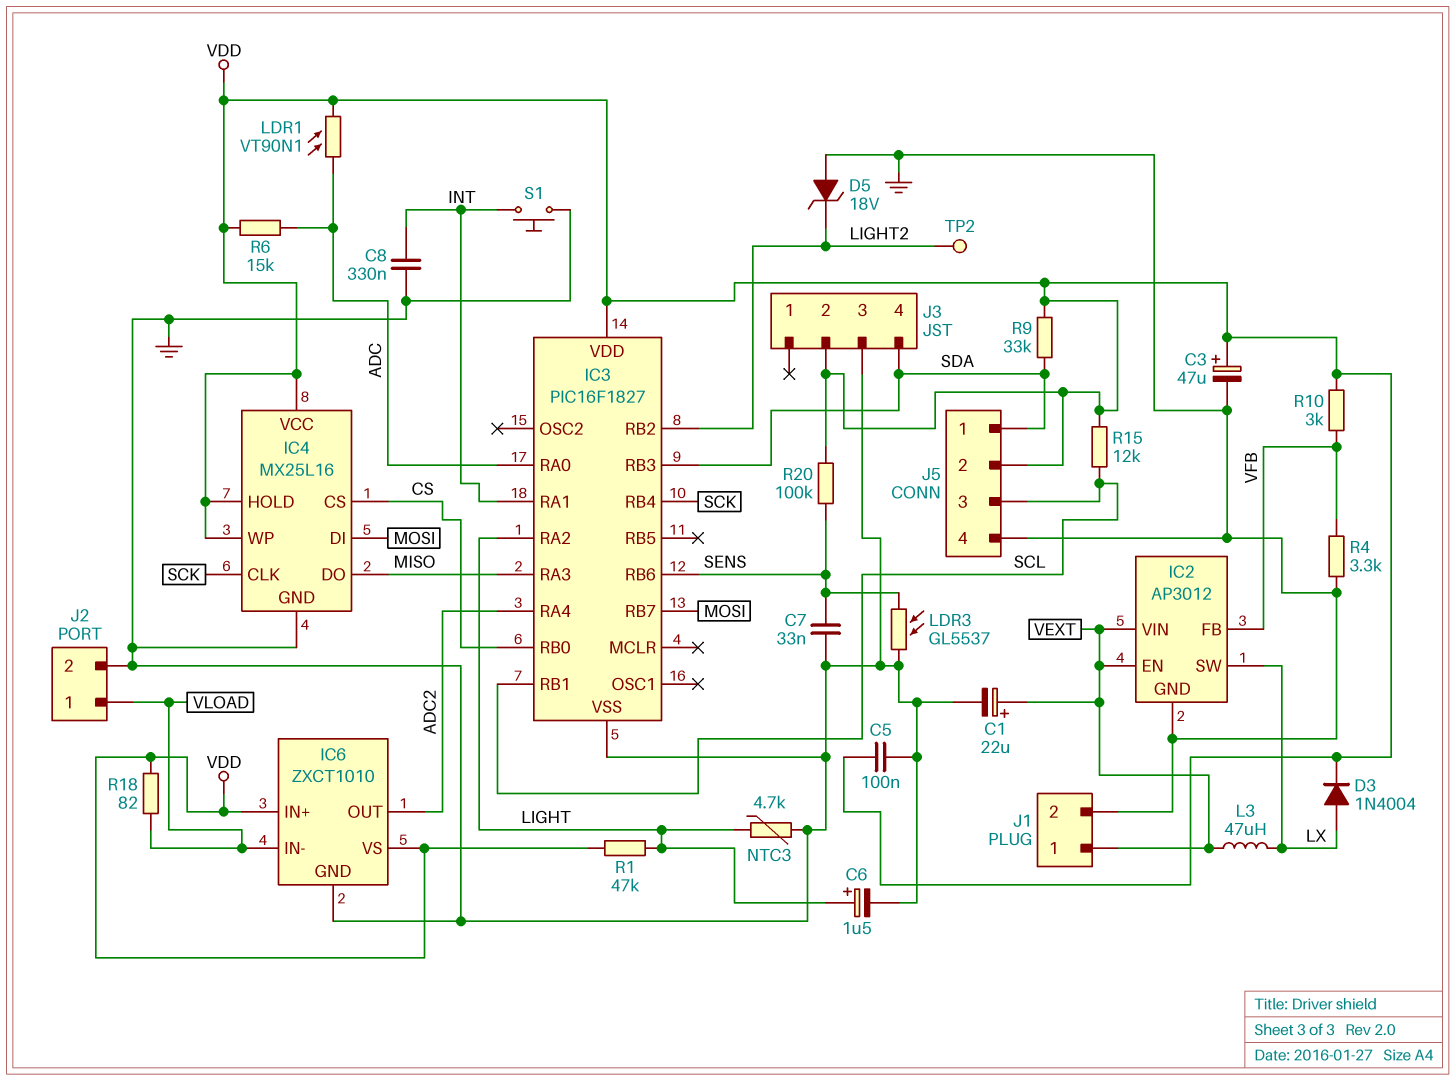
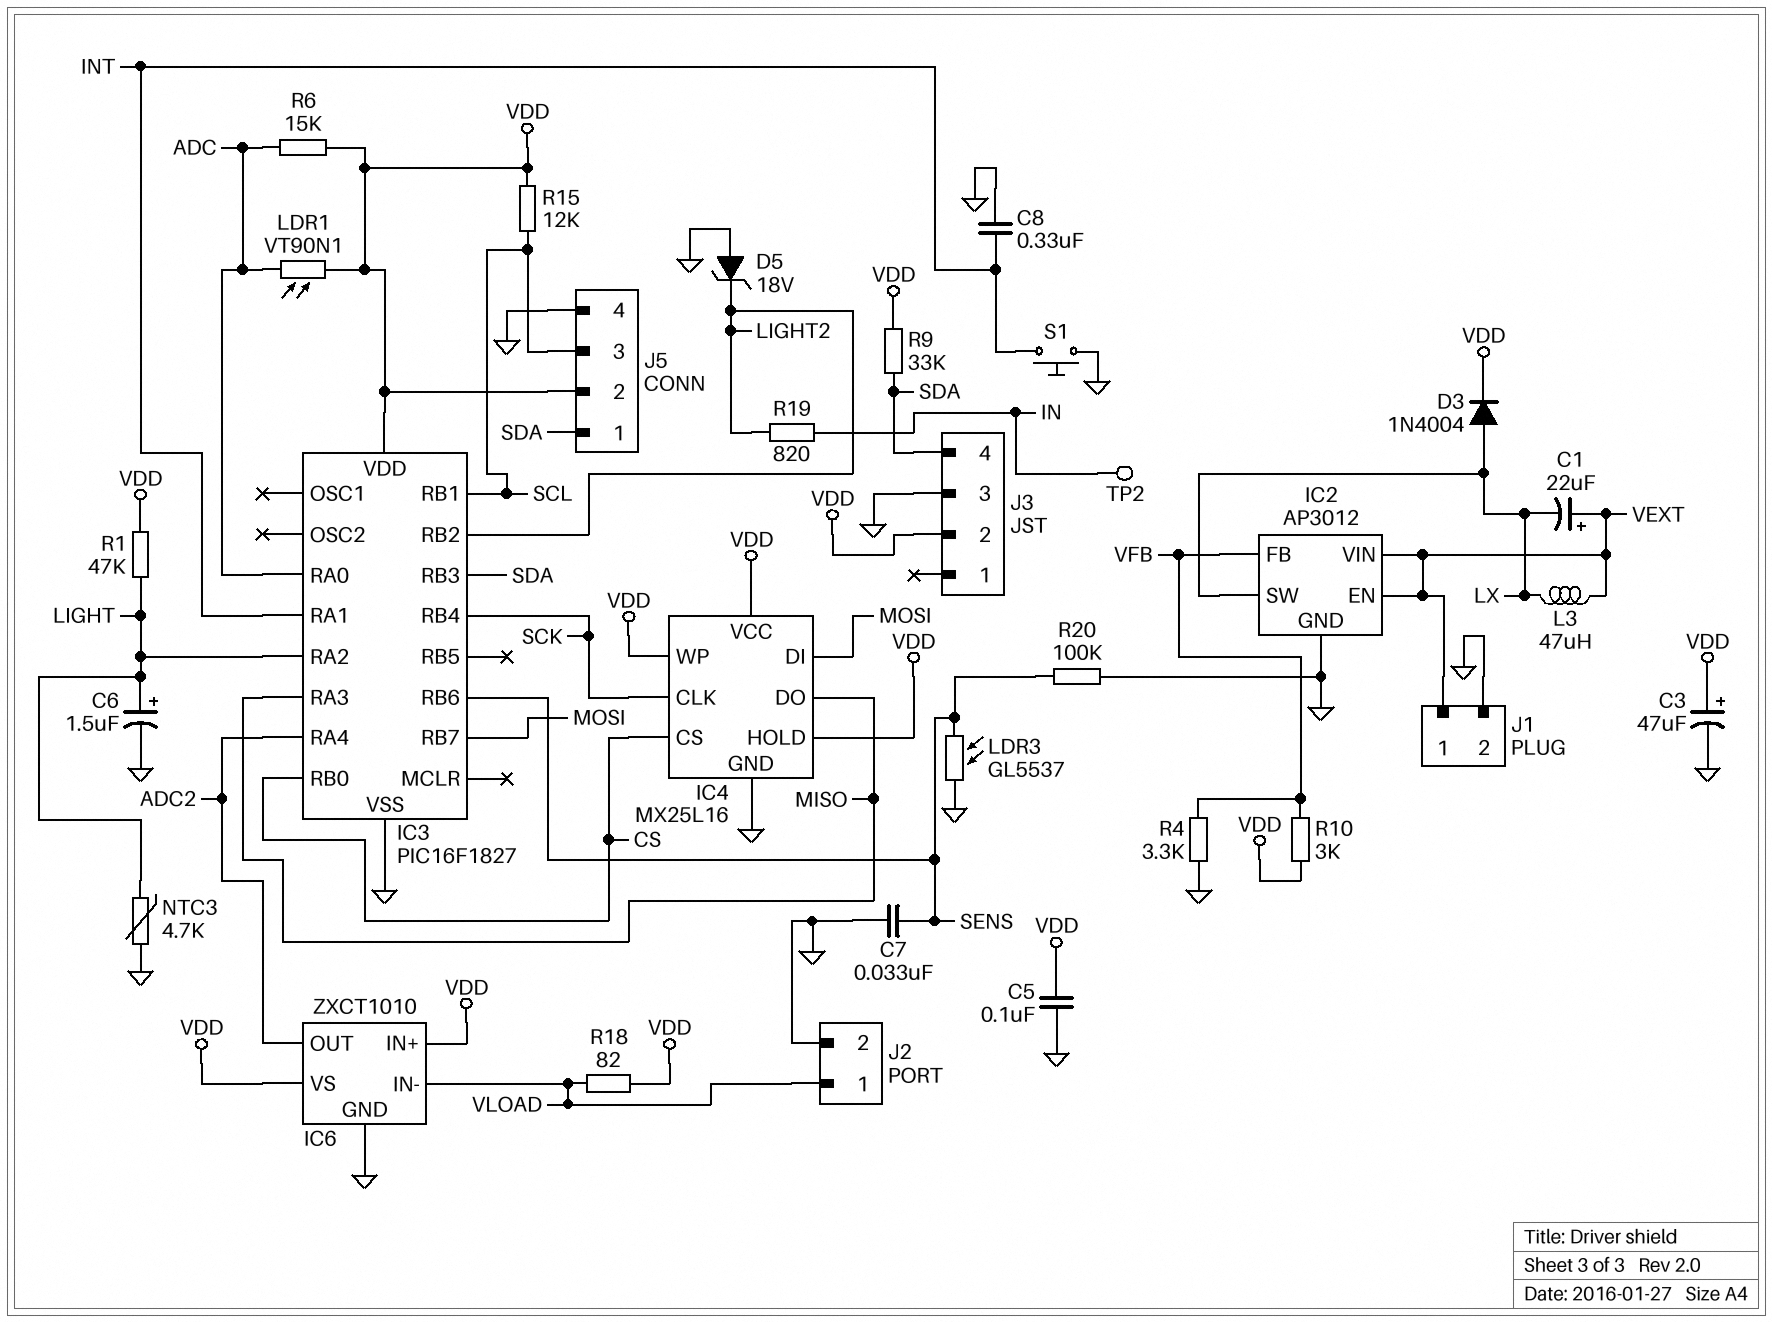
C1: 22uF (plus VEXT, minus GND) -> 22uF (plus VEXT, minus LX)
R19: none -> 820 (IN, LIGHT2)
R20: 100k (SENS, VDD) -> 100k (GND, SENS)
TP2: test point (LIGHT2) -> test point (IN)

